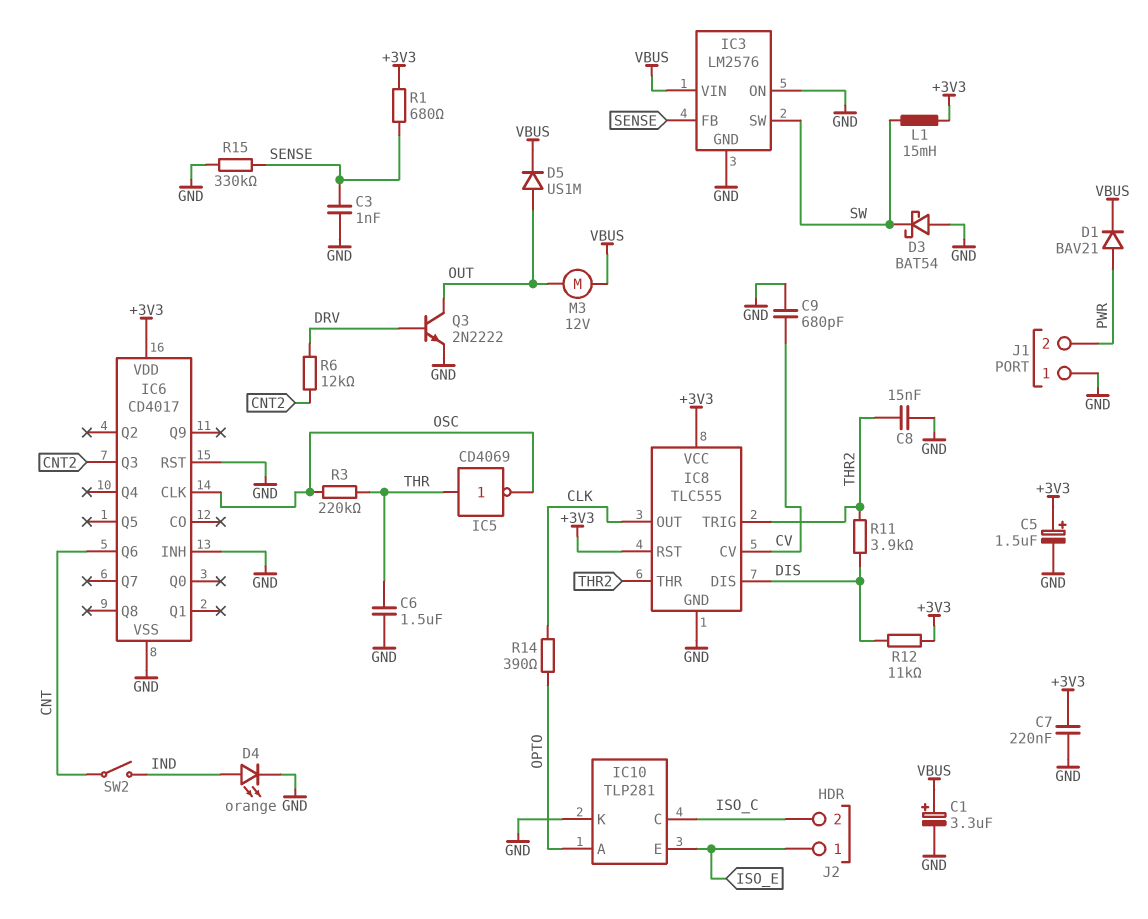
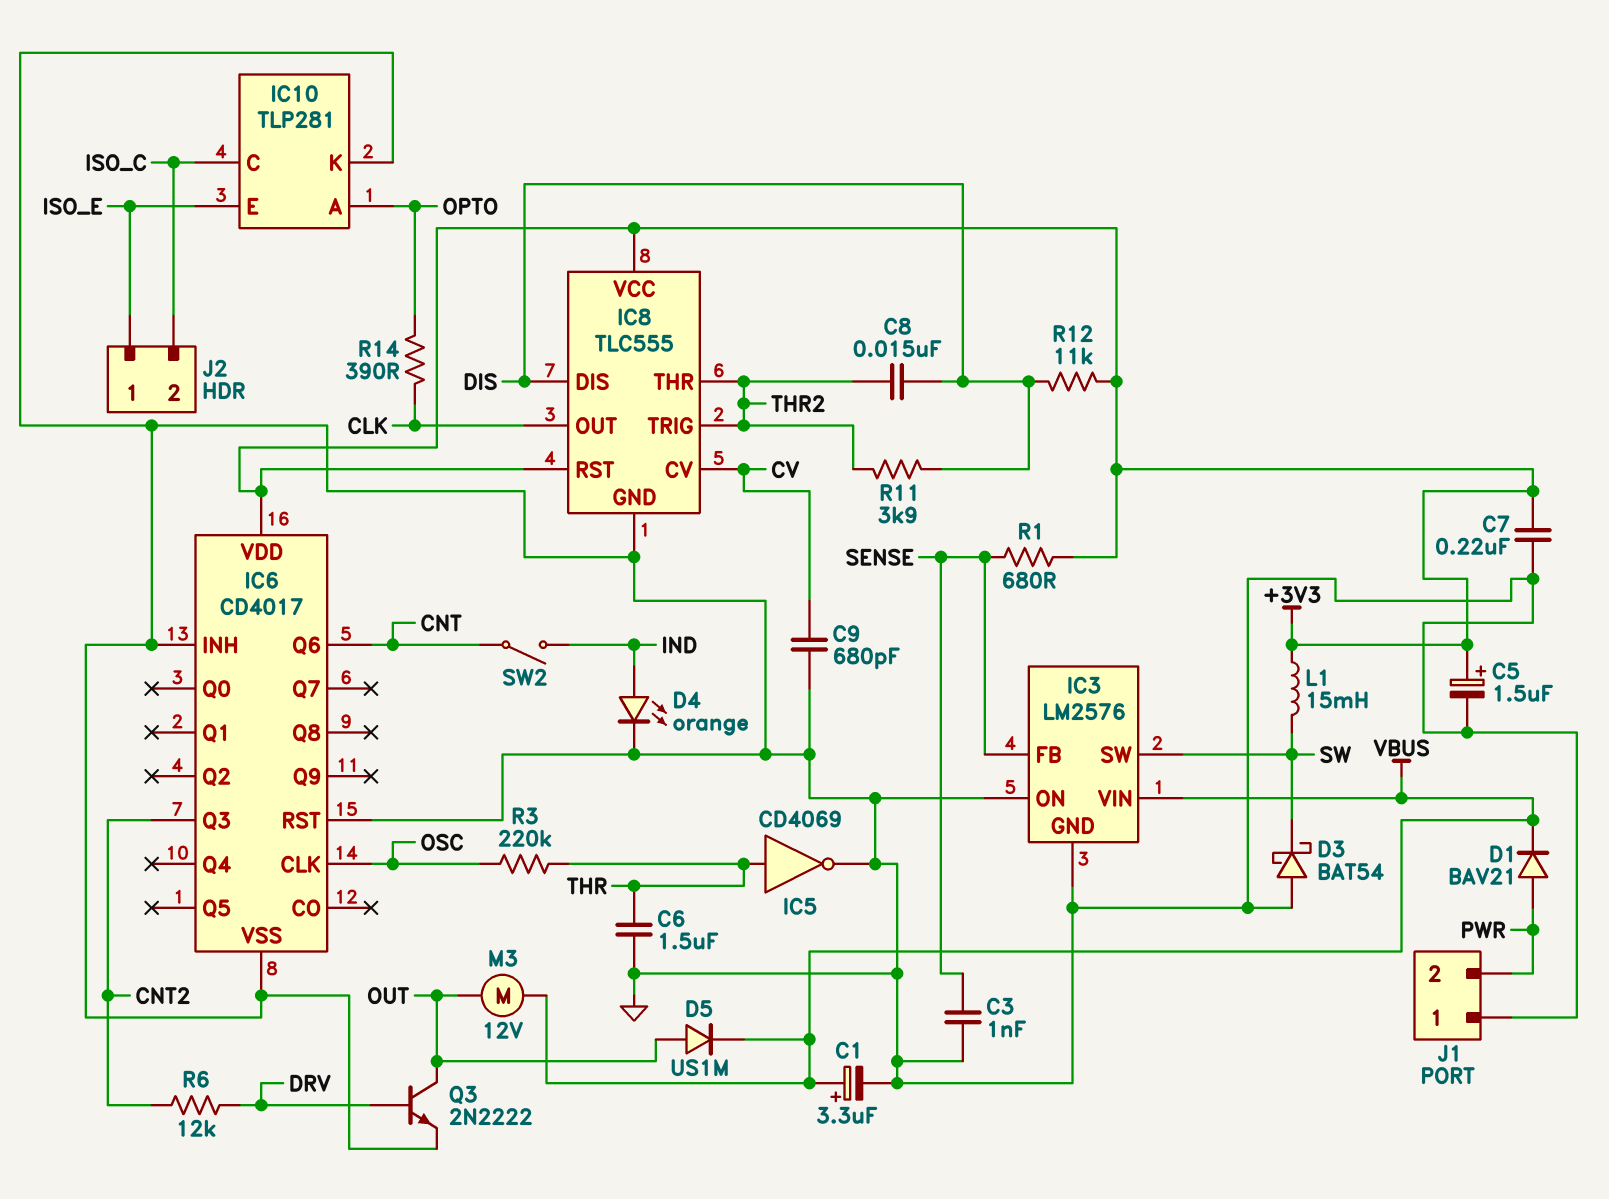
C8: 15nF (GND, THR2) -> 15nF (DIS, THR2)
IC5: NOT CD4069 (in THR, out OSC) -> NOT CD4069 (in THR, out GND)
R15: 330k (GND, SENSE) -> none

